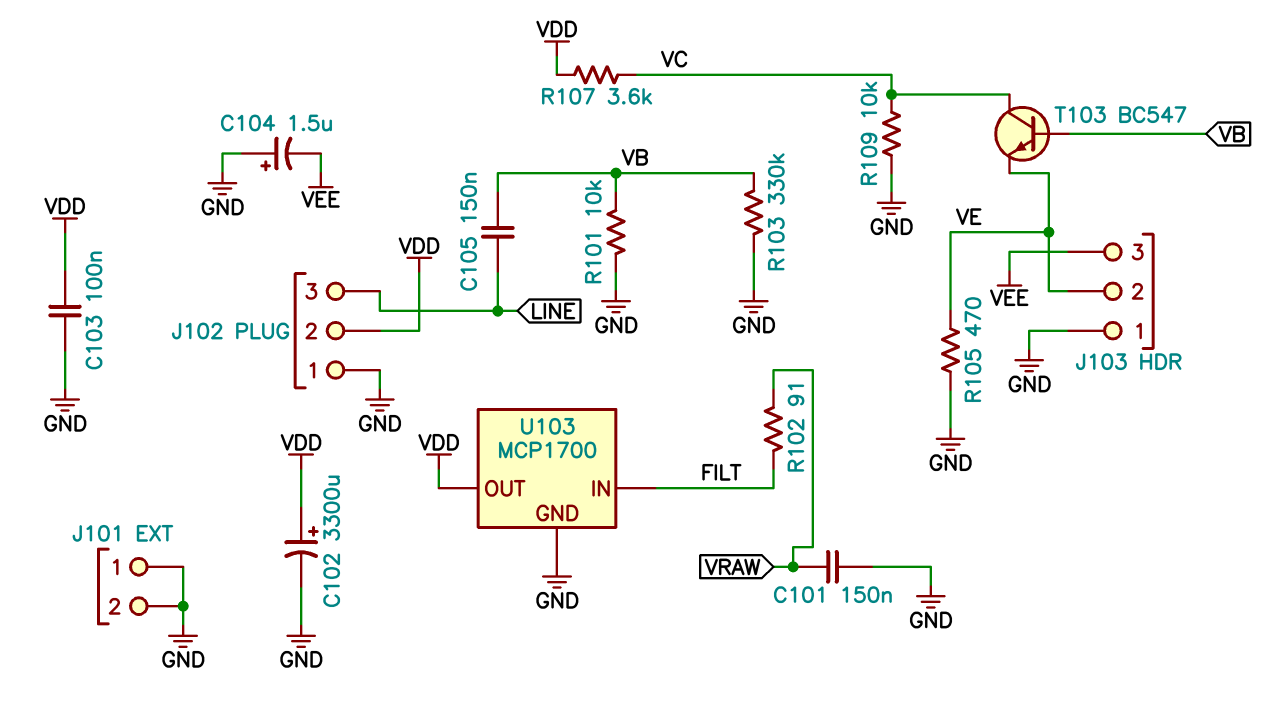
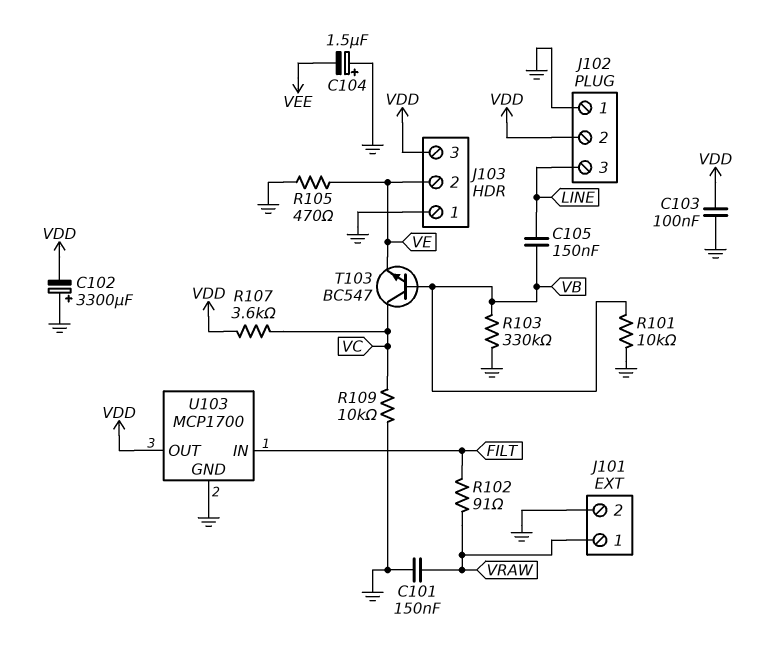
C102: 3300uF (plus VDD, minus GND) -> 3300uF (plus GND, minus VDD)
J101 pin 1: GND -> VRAW
J103 pin 3: VEE -> VDD

